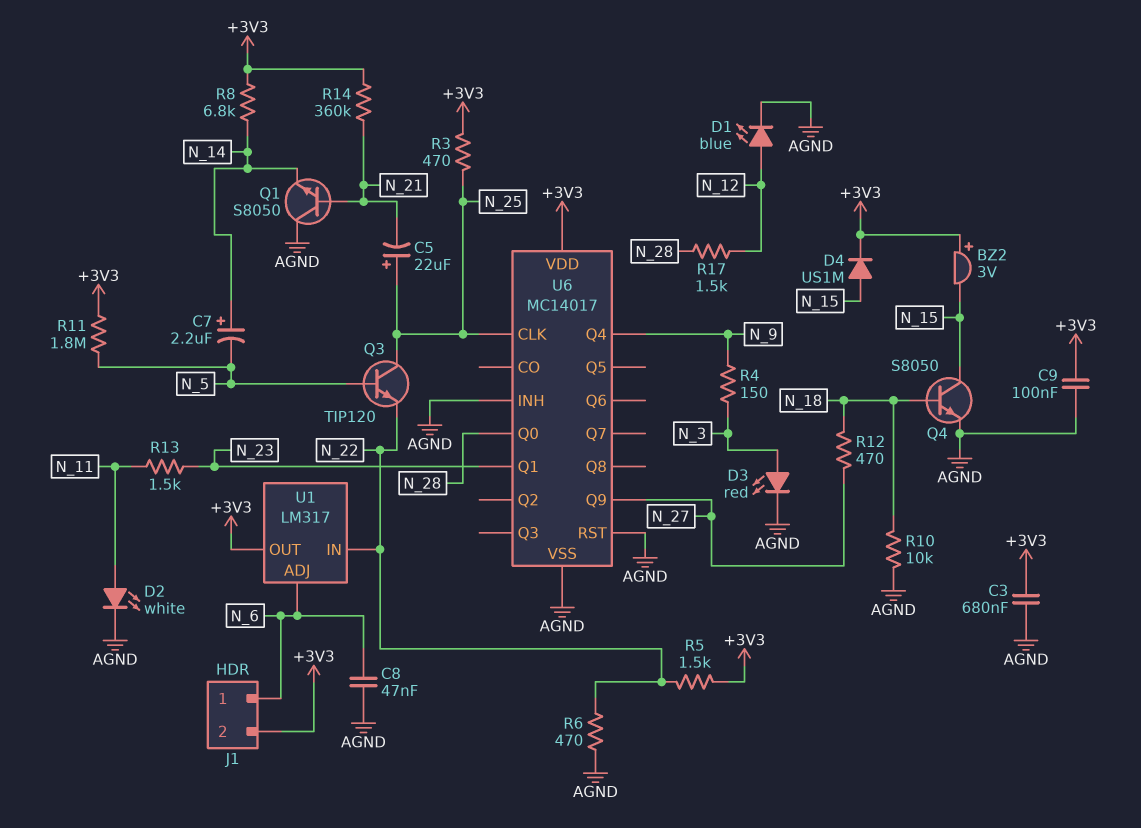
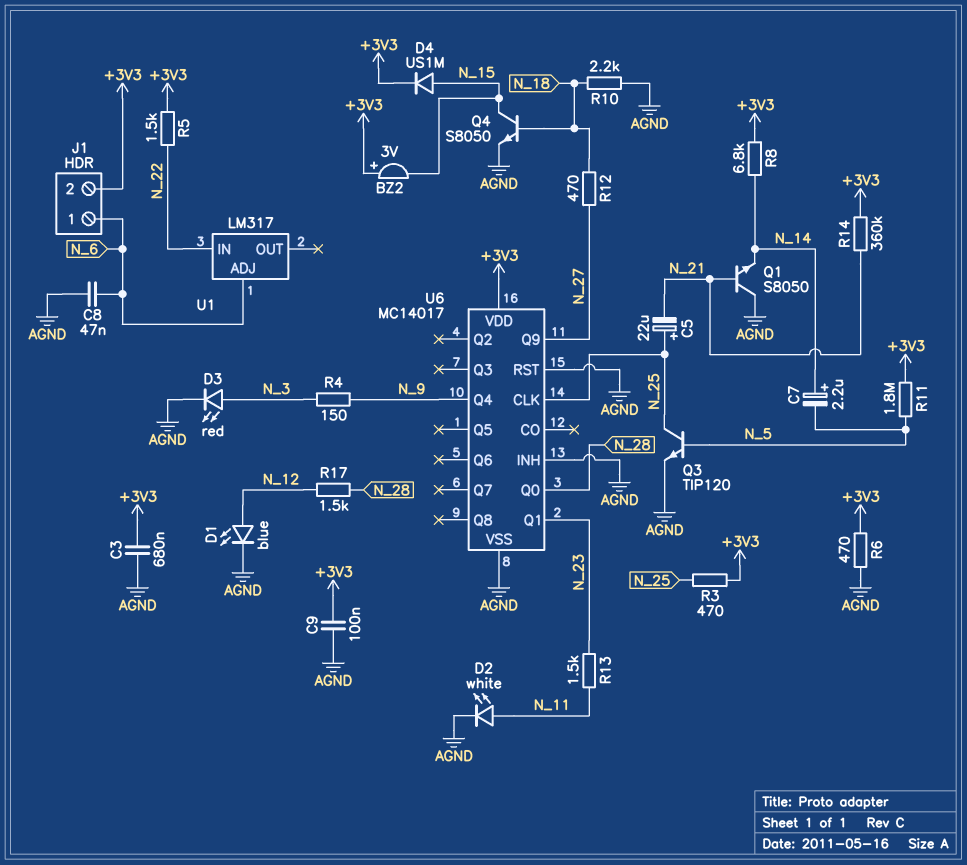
Q3: NPN TIP120 (B N_5, C N_25, E N_22) -> NPN TIP120 (B N_5, C N_25, E AGND)
R6: 470 (AGND, N_22) -> 470 (+3V3, AGND)
R10: 10k (AGND, N_18) -> 2.2k (AGND, N_18)
U1 pin OUT: +3V3 -> none

